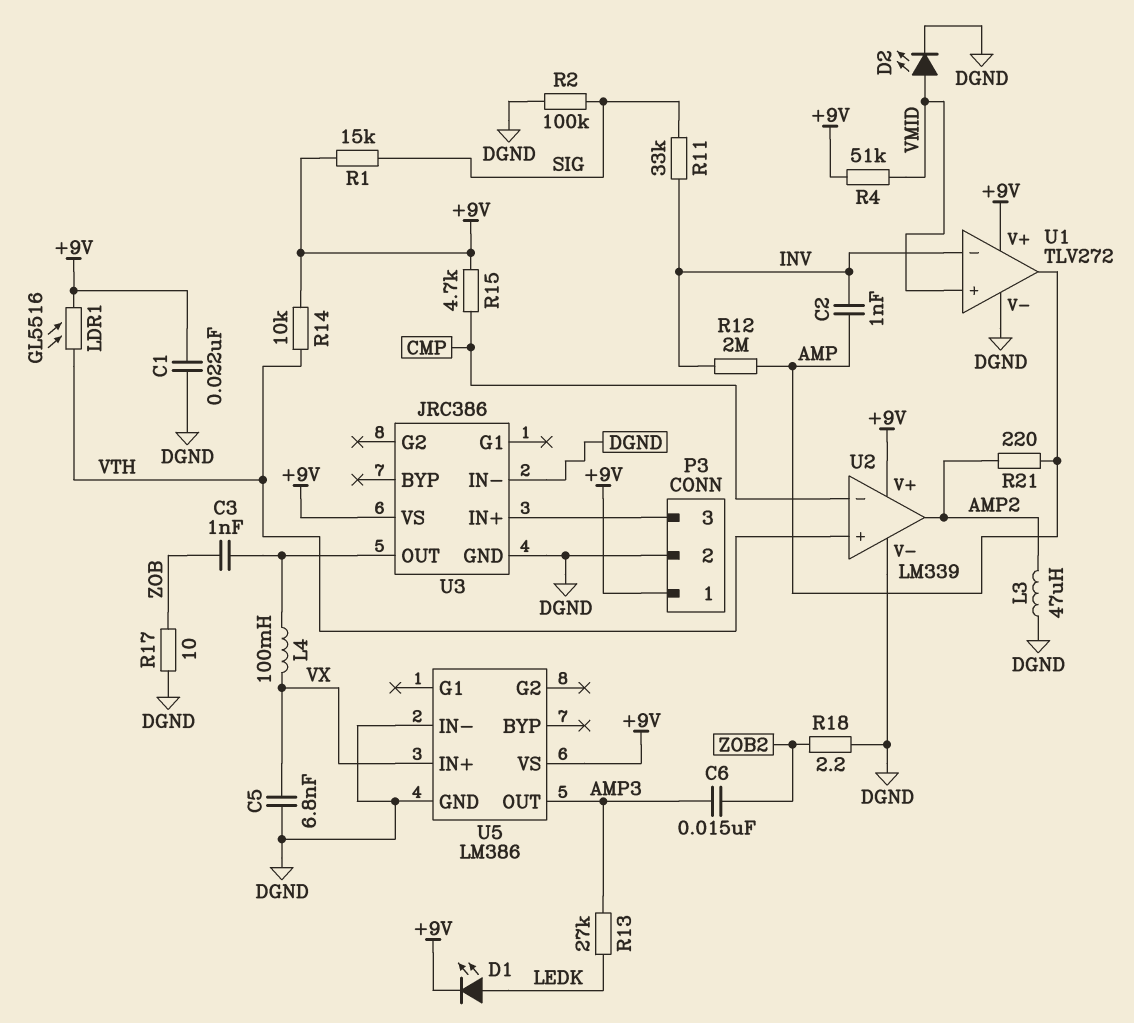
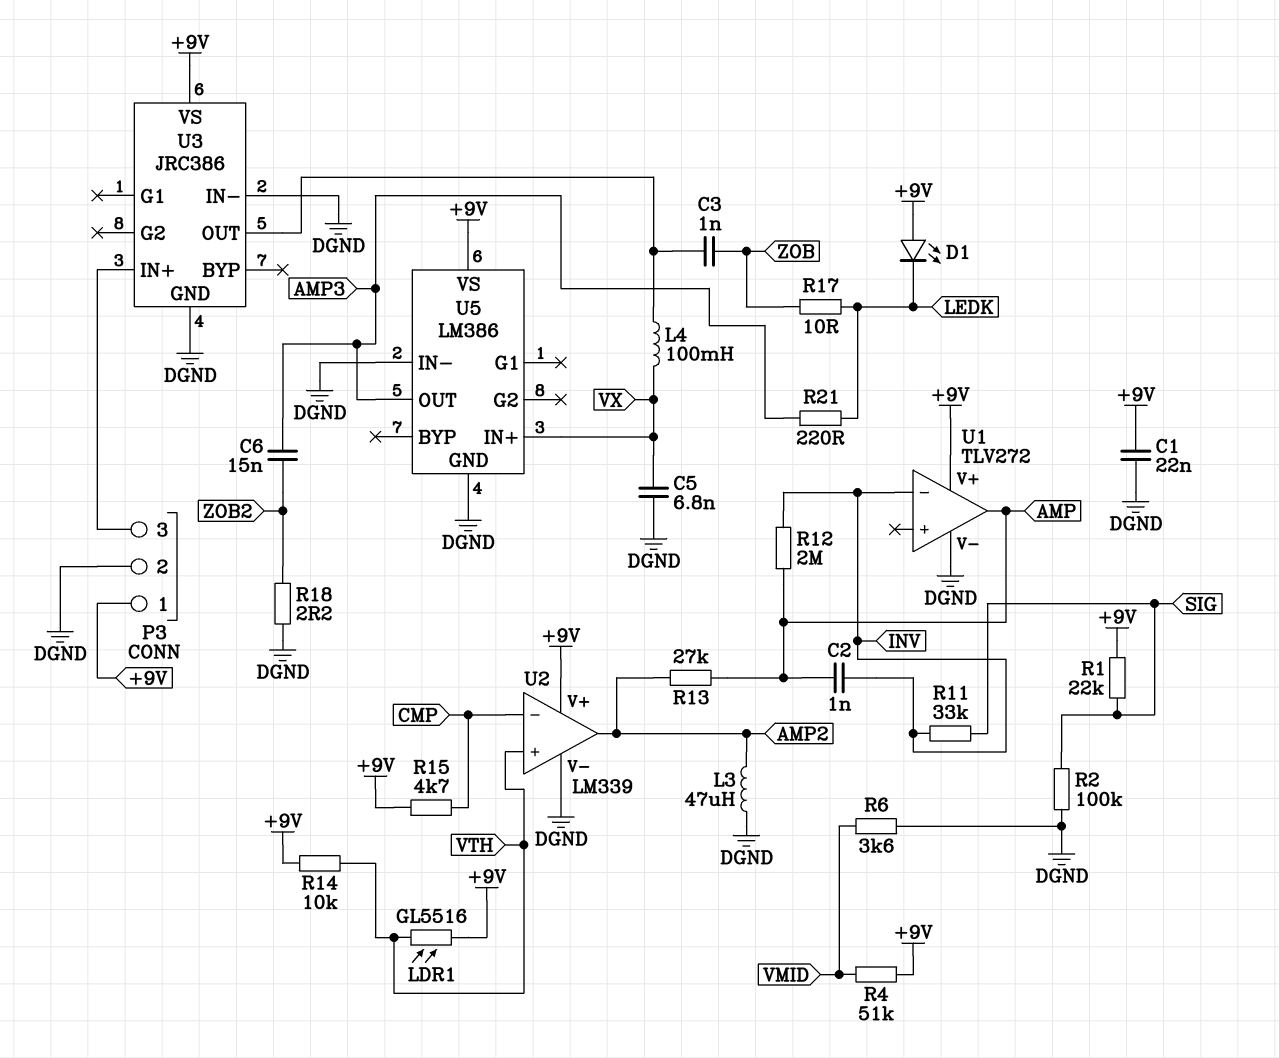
D1: LED (A LEDK, K +9V) -> LED (A +9V, K LEDK)
D2: LED (A VMID, K DGND) -> none
R1: 15k (+9V, SIG) -> 22k (+9V, SIG)
R6: none -> 3.6k (DGND, VMID)
R13: 27k (AMP3, LEDK) -> 27k (AMP, AMP2)
R17: 10 (DGND, ZOB) -> 10 (LEDK, ZOB)
R21: 220 (AMP, AMP2) -> 220 (AMP3, LEDK)
U1 pin in+: VMID -> none

